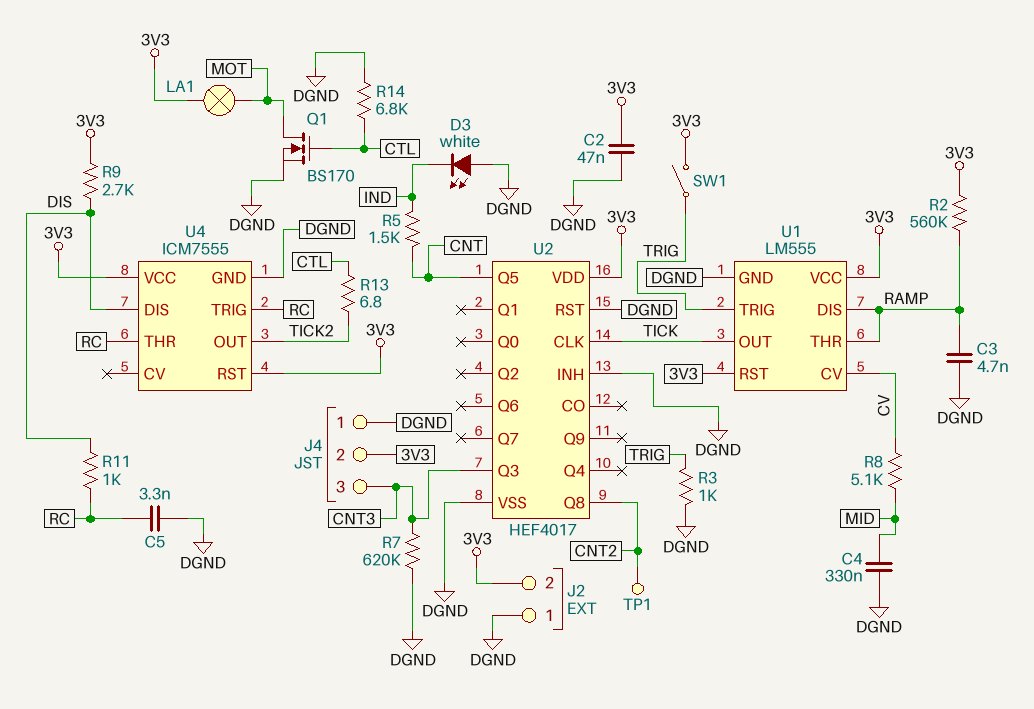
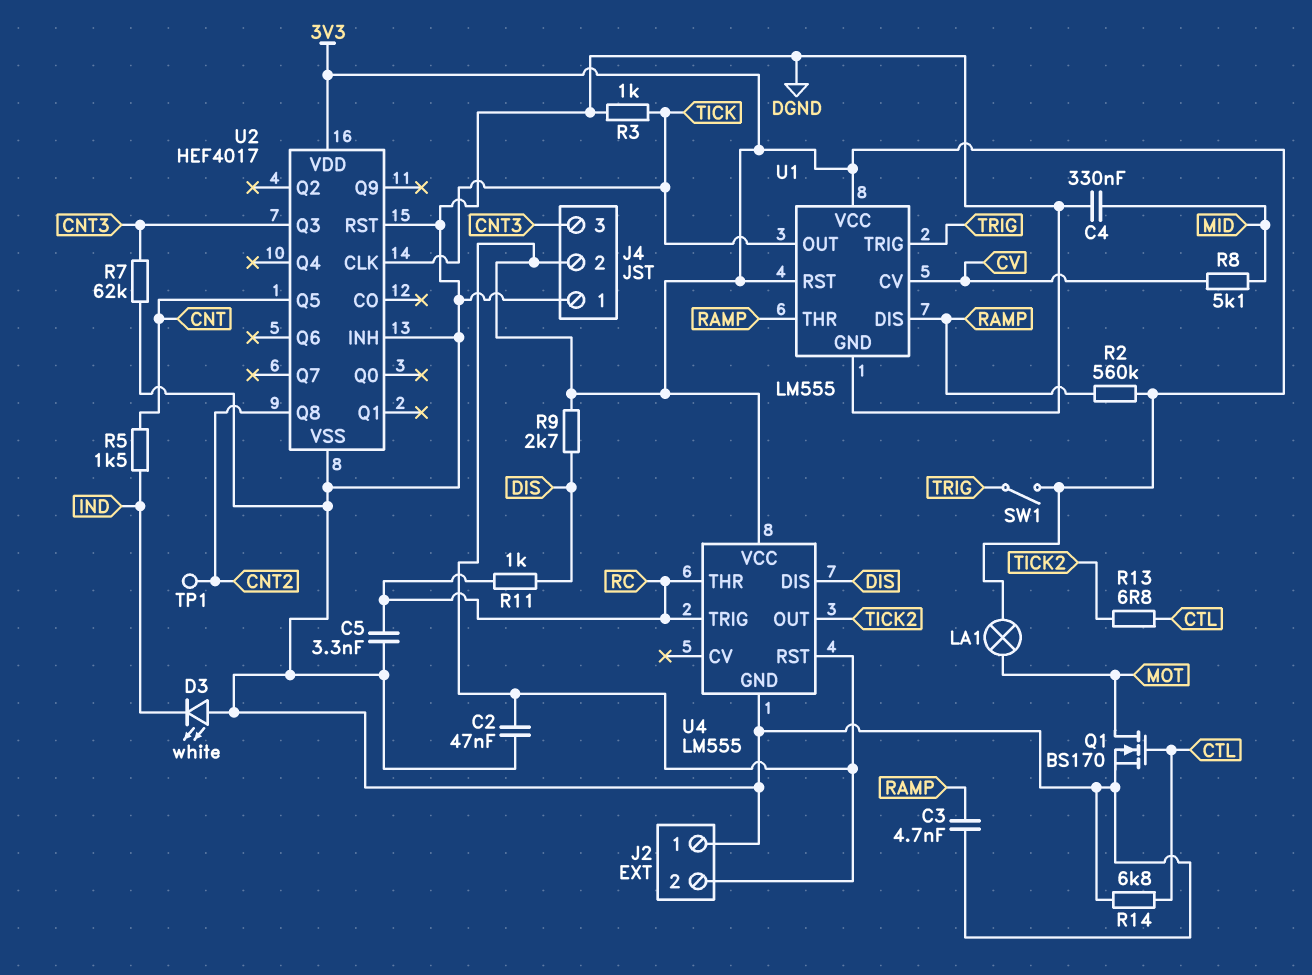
R3: 1k (DGND, TRIG) -> 1k (DGND, TICK)
R7: 620k (CNT3, DGND) -> 62k (CNT3, DGND)
U4: ICM7555 -> LM555

